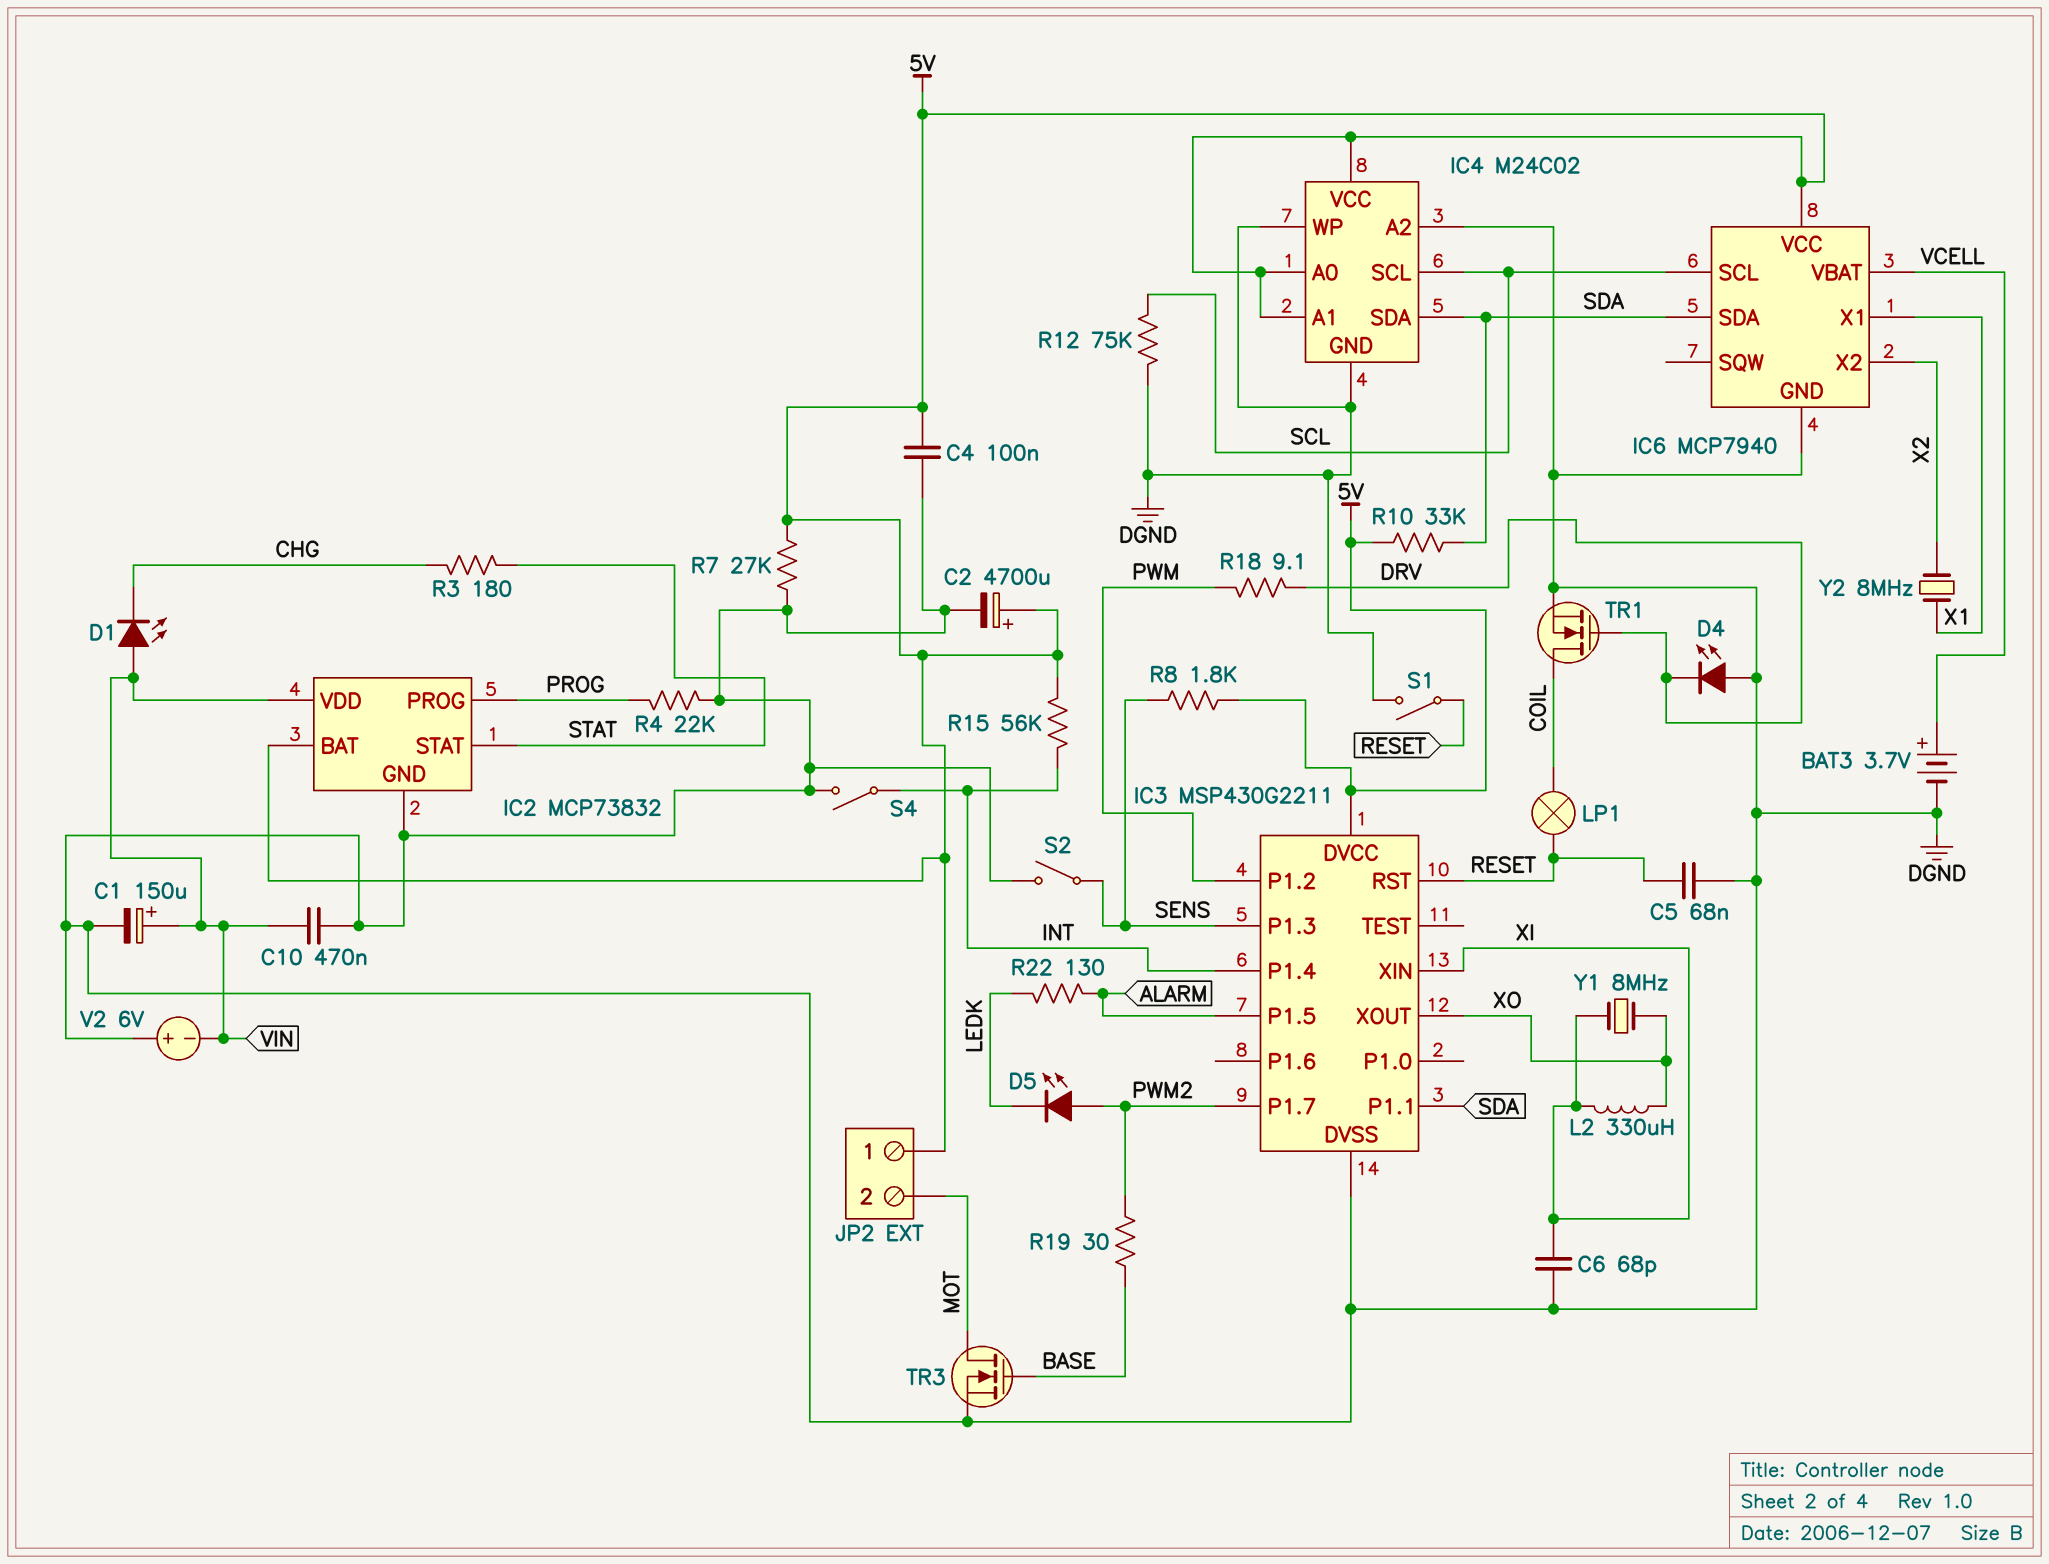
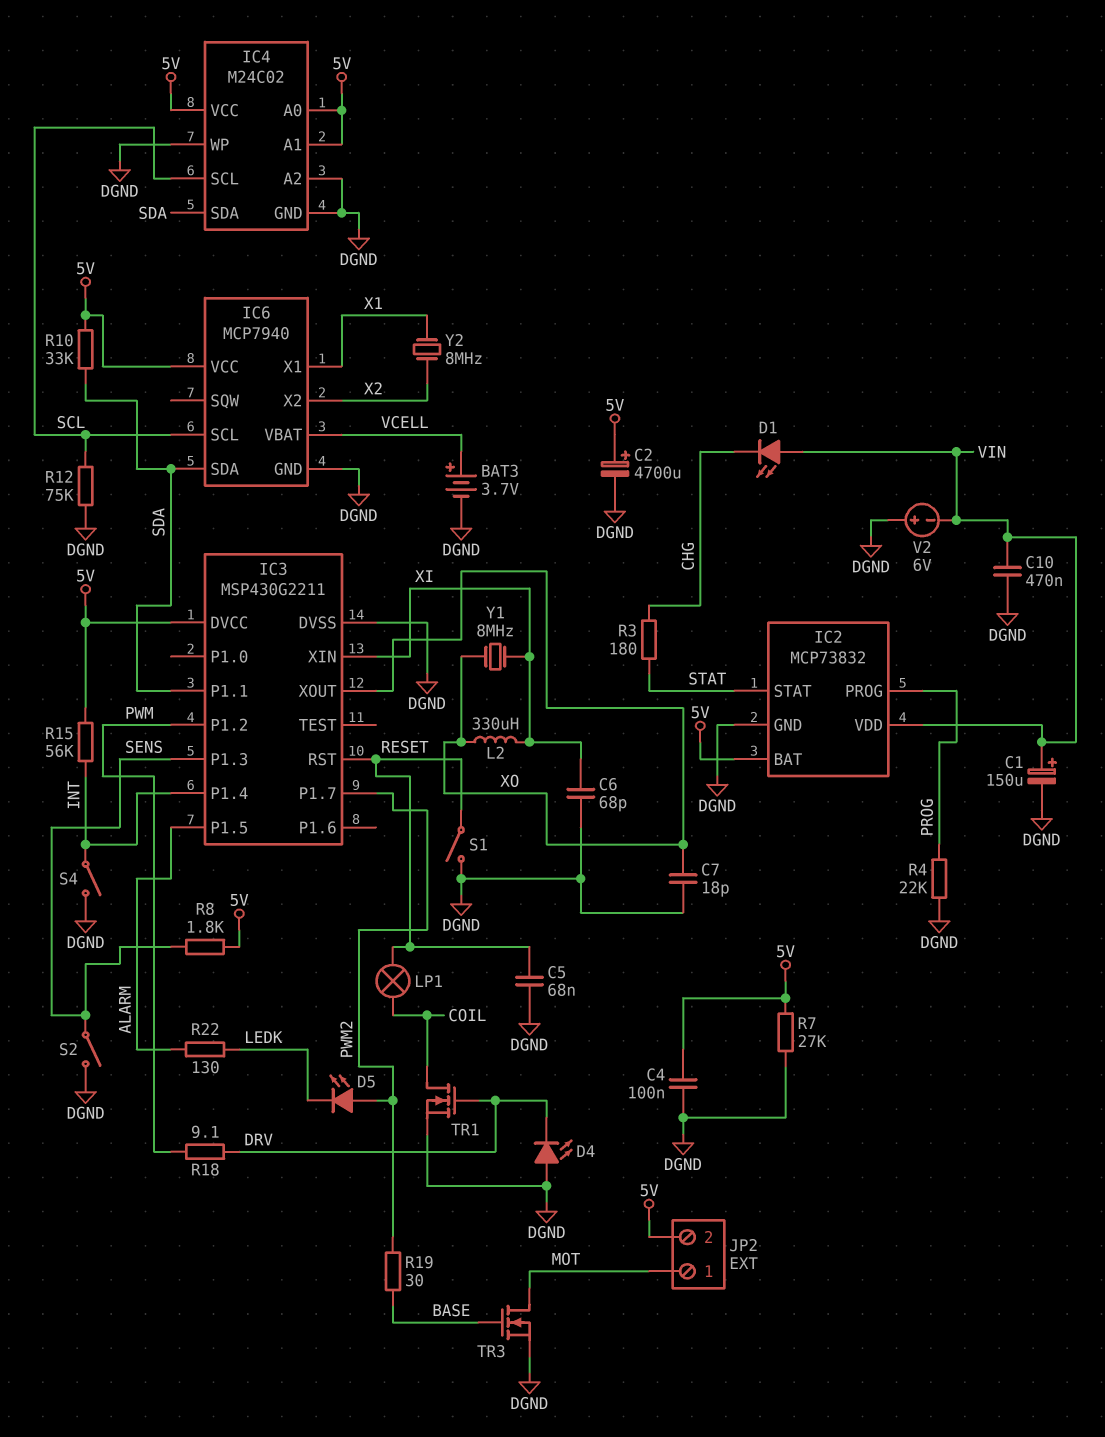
C7: none -> 18pF (DGND, XO)
JP2 pin 1: 5V -> MOT
JP2 pin 2: MOT -> 5V

